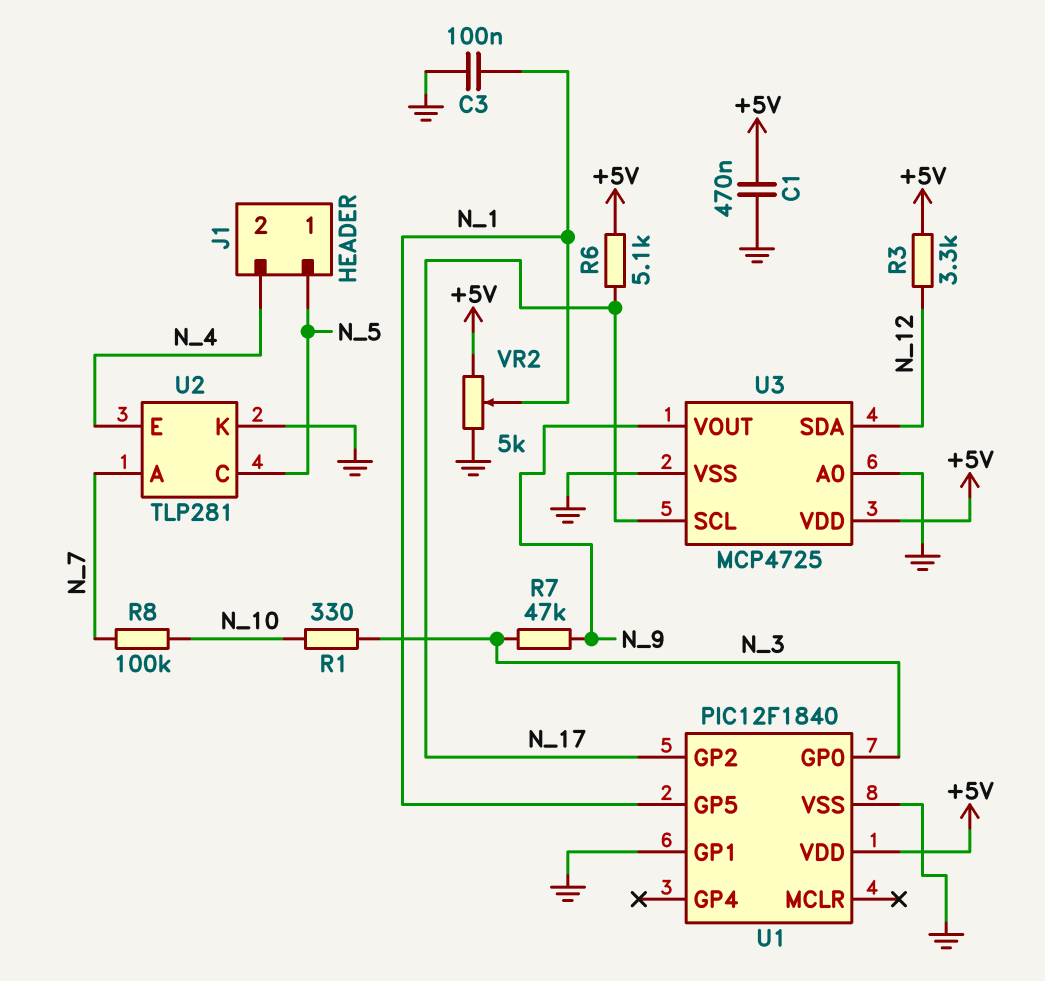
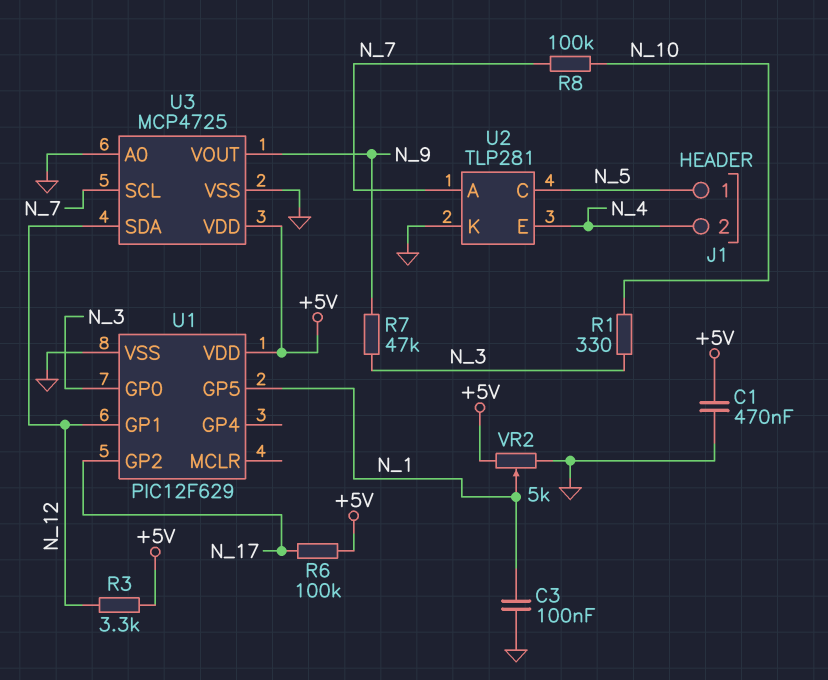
R6: 5.1k (+5V, N_17) -> 100k (+5V, N_17)
U1: PIC12F1840 -> PIC12F629
U1 pin GP1: GND -> N_12
U3 pin SCL: N_17 -> N_7

